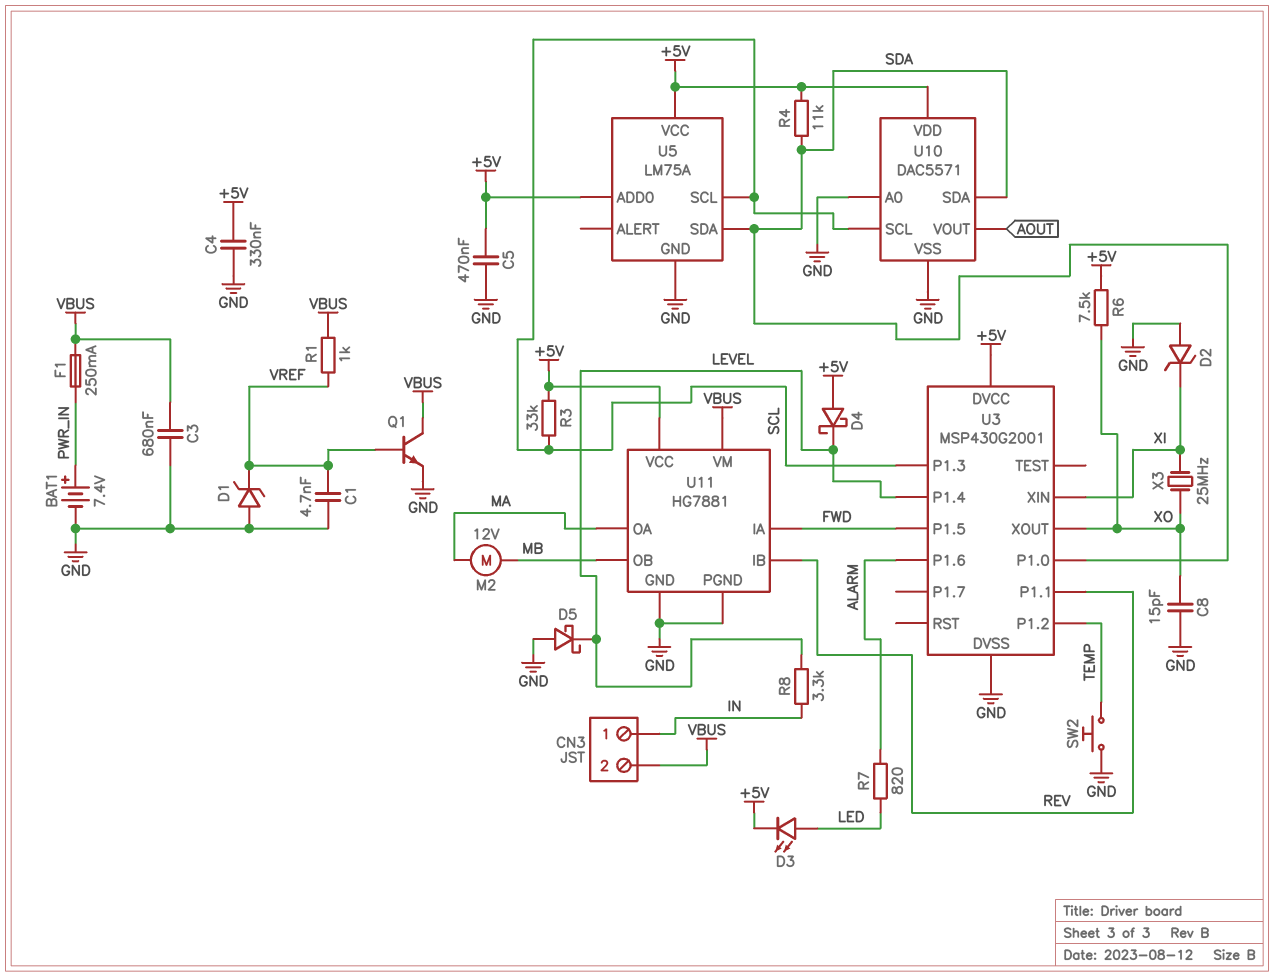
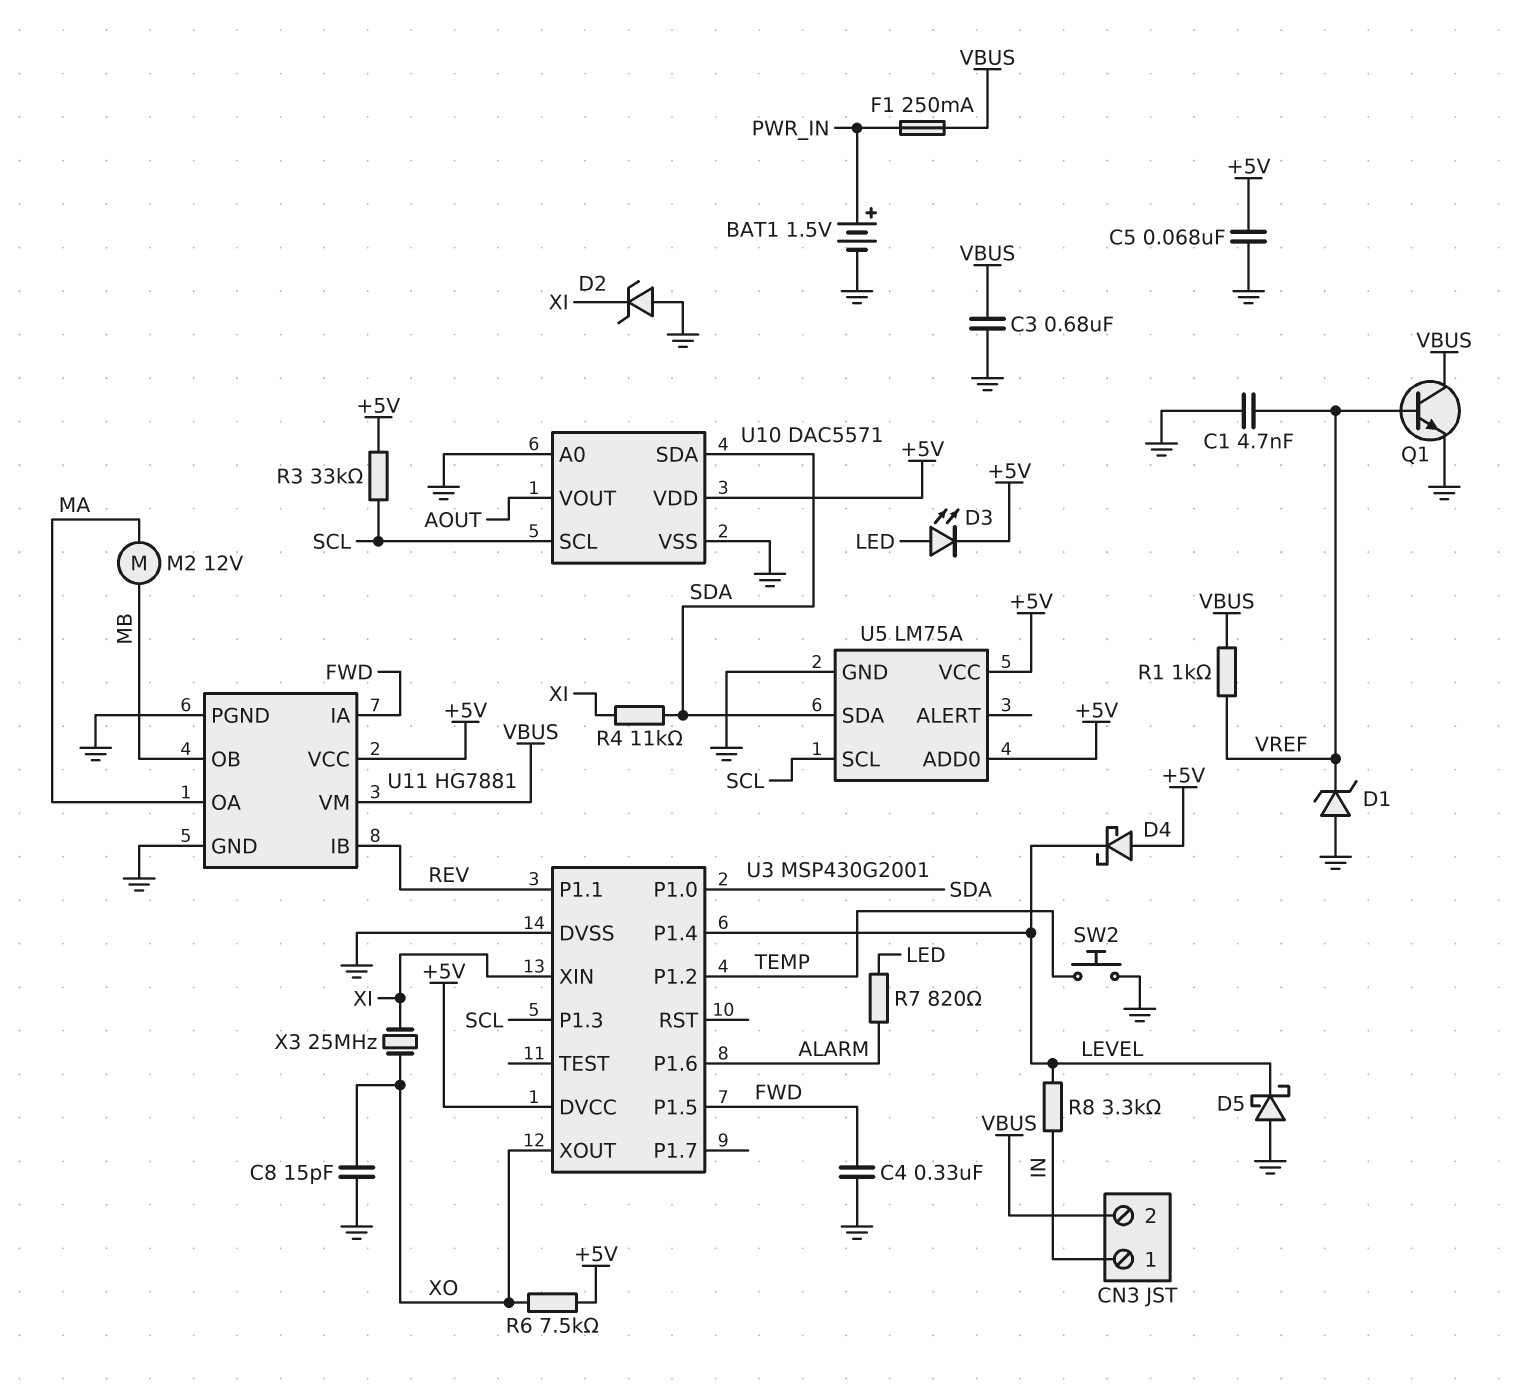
BAT1: 7.4V (plus PWR_IN, minus GND) -> 1.5V (plus PWR_IN, minus GND)
C4: 330nF (+5V, GND) -> 330nF (FWD, GND)
C5: 470nF (+5V, GND) -> 68nF (+5V, GND)
R4: 11k (+5V, SDA) -> 11k (SDA, XI)

